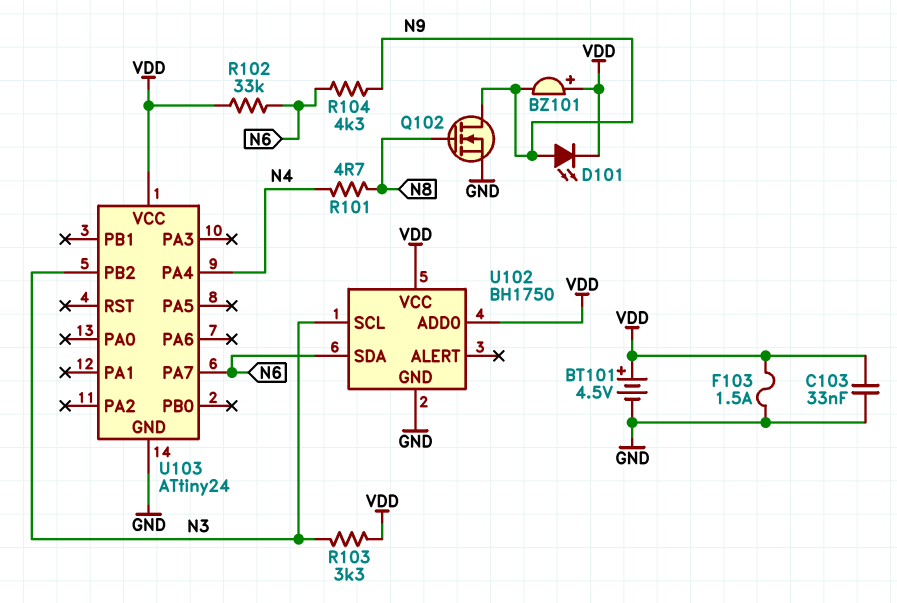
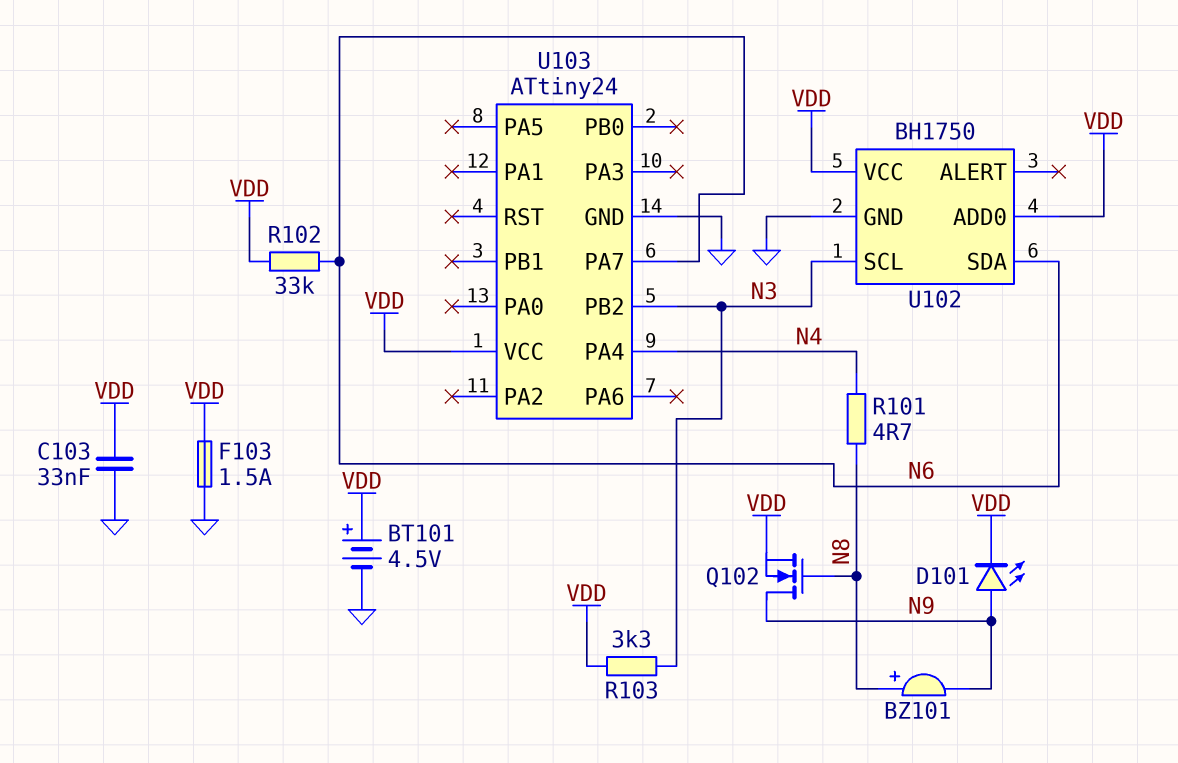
BZ101: buzzer (plus VDD, minus N9) -> buzzer (plus N8, minus N9)
Q102: NMOS (G N8, D N9, S GND) -> NMOS (G N8, D N9, S VDD)
R104: 4.3k (N6, N9) -> none

